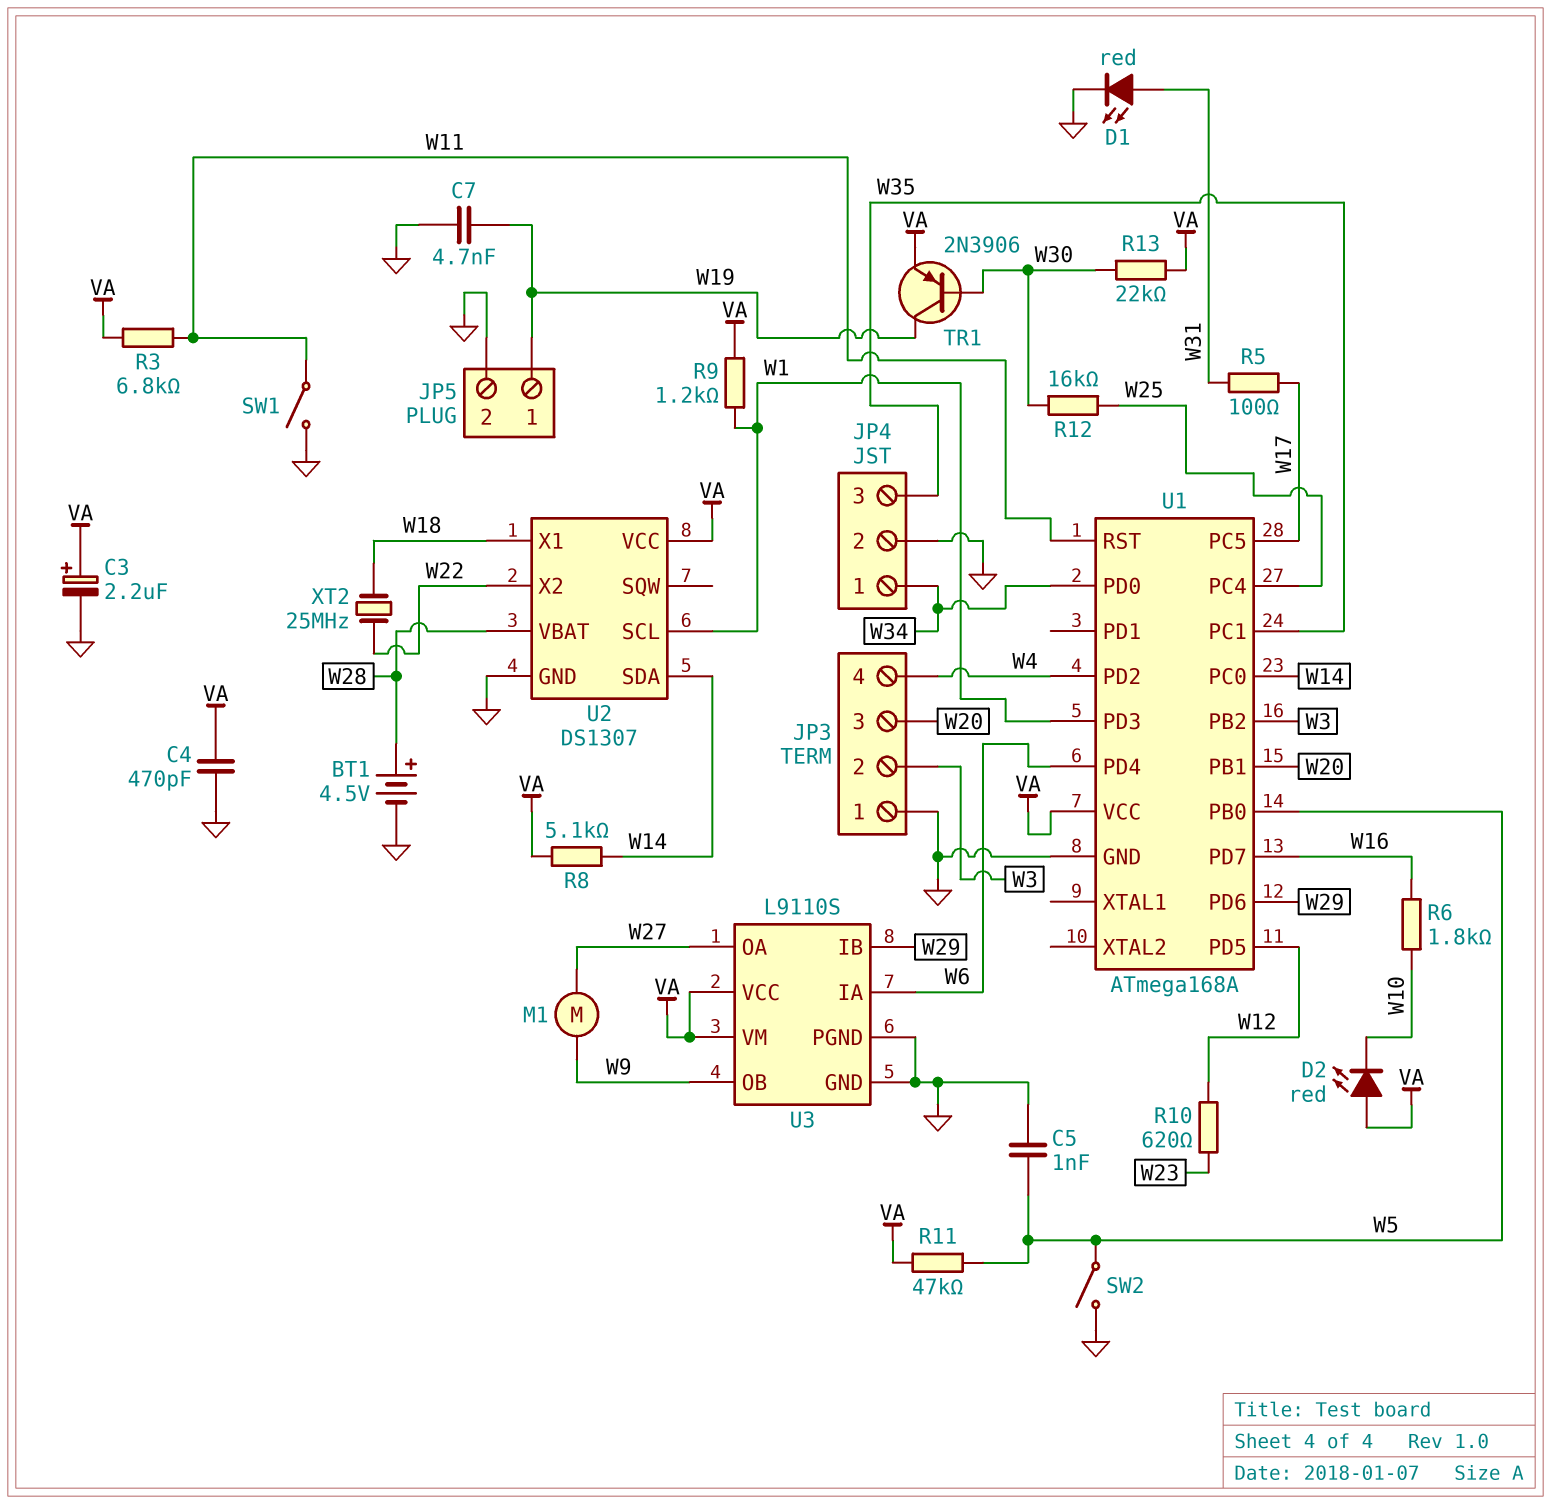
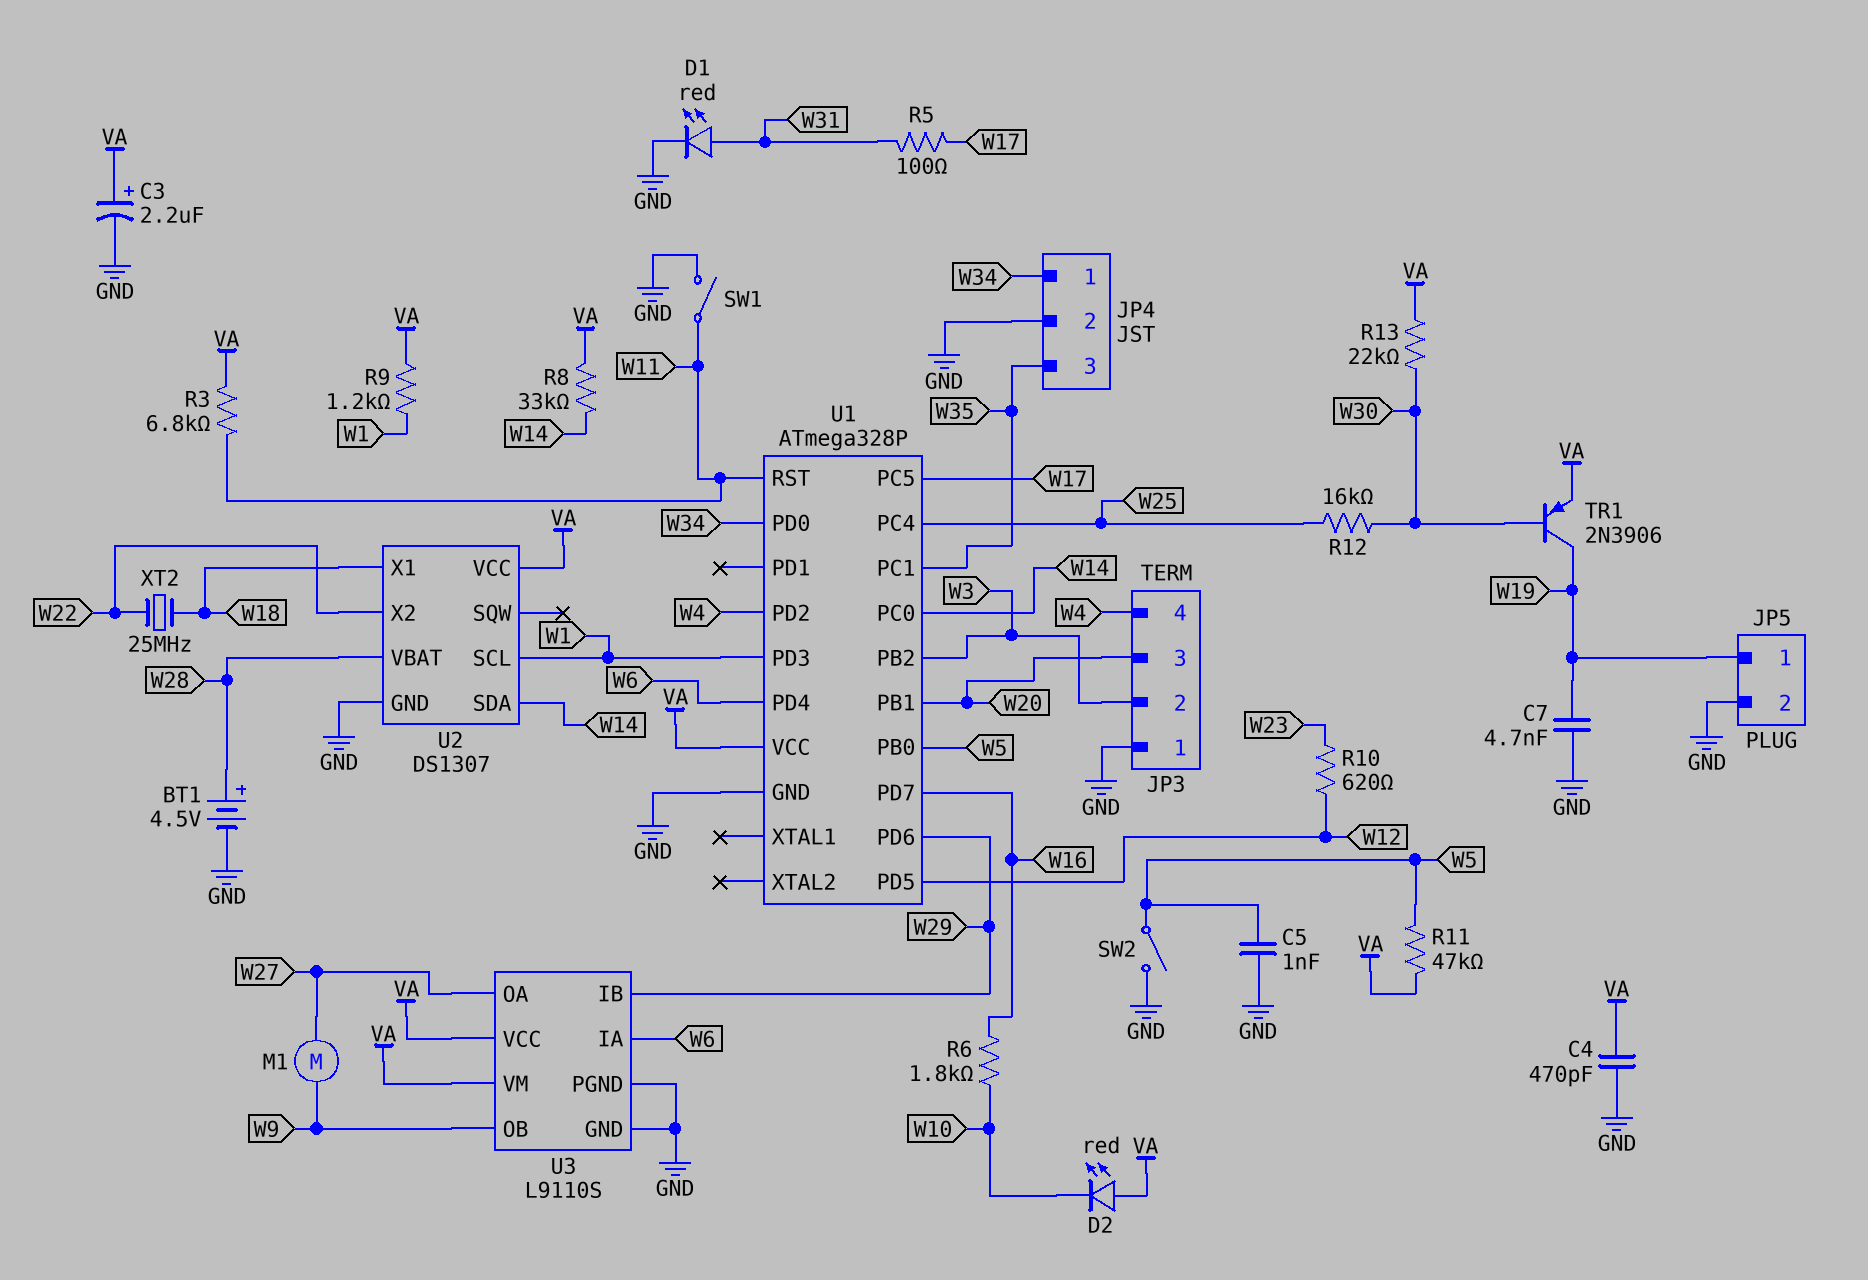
R8: 5.1k (VA, W14) -> 33k (VA, W14)
U1: ATmega168A -> ATmega328P

